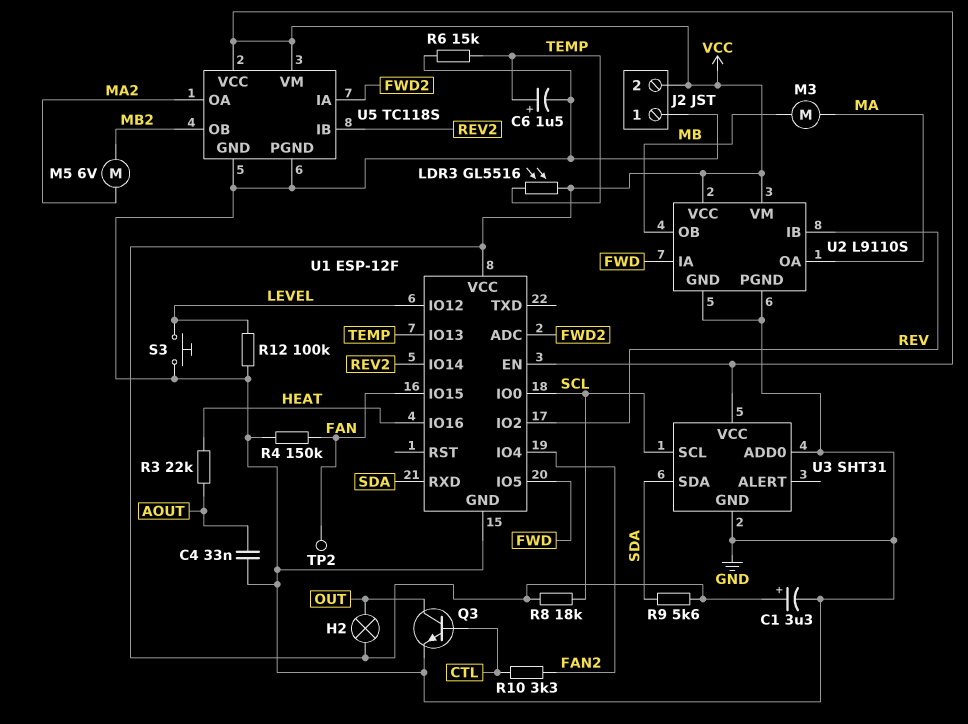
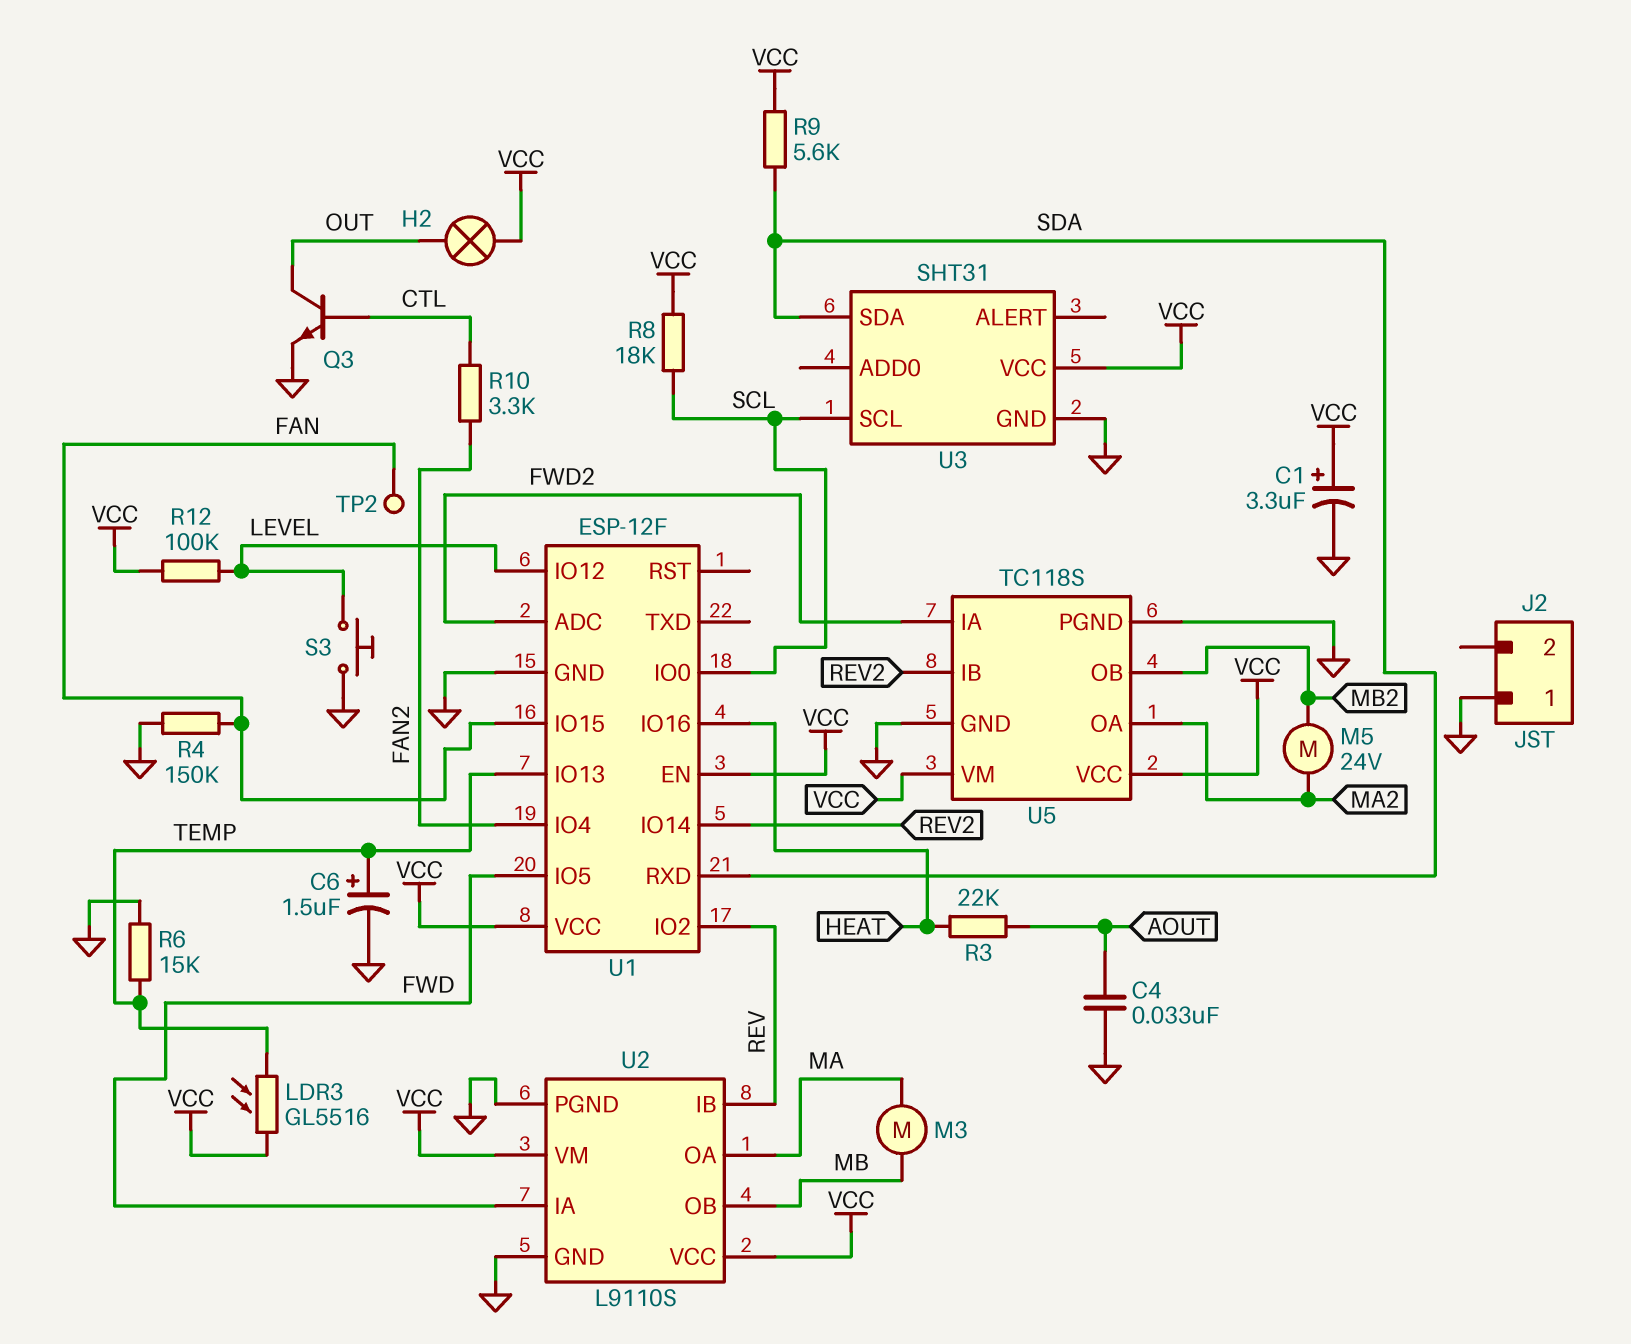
J2 pin 2: VCC -> none
M5: motor 6V (MA2, MB2) -> motor 24V (MA2, MB2)
R12: 100k (GND, LEVEL) -> 100k (LEVEL, VCC)
U3 pin ADD0: GND -> none

